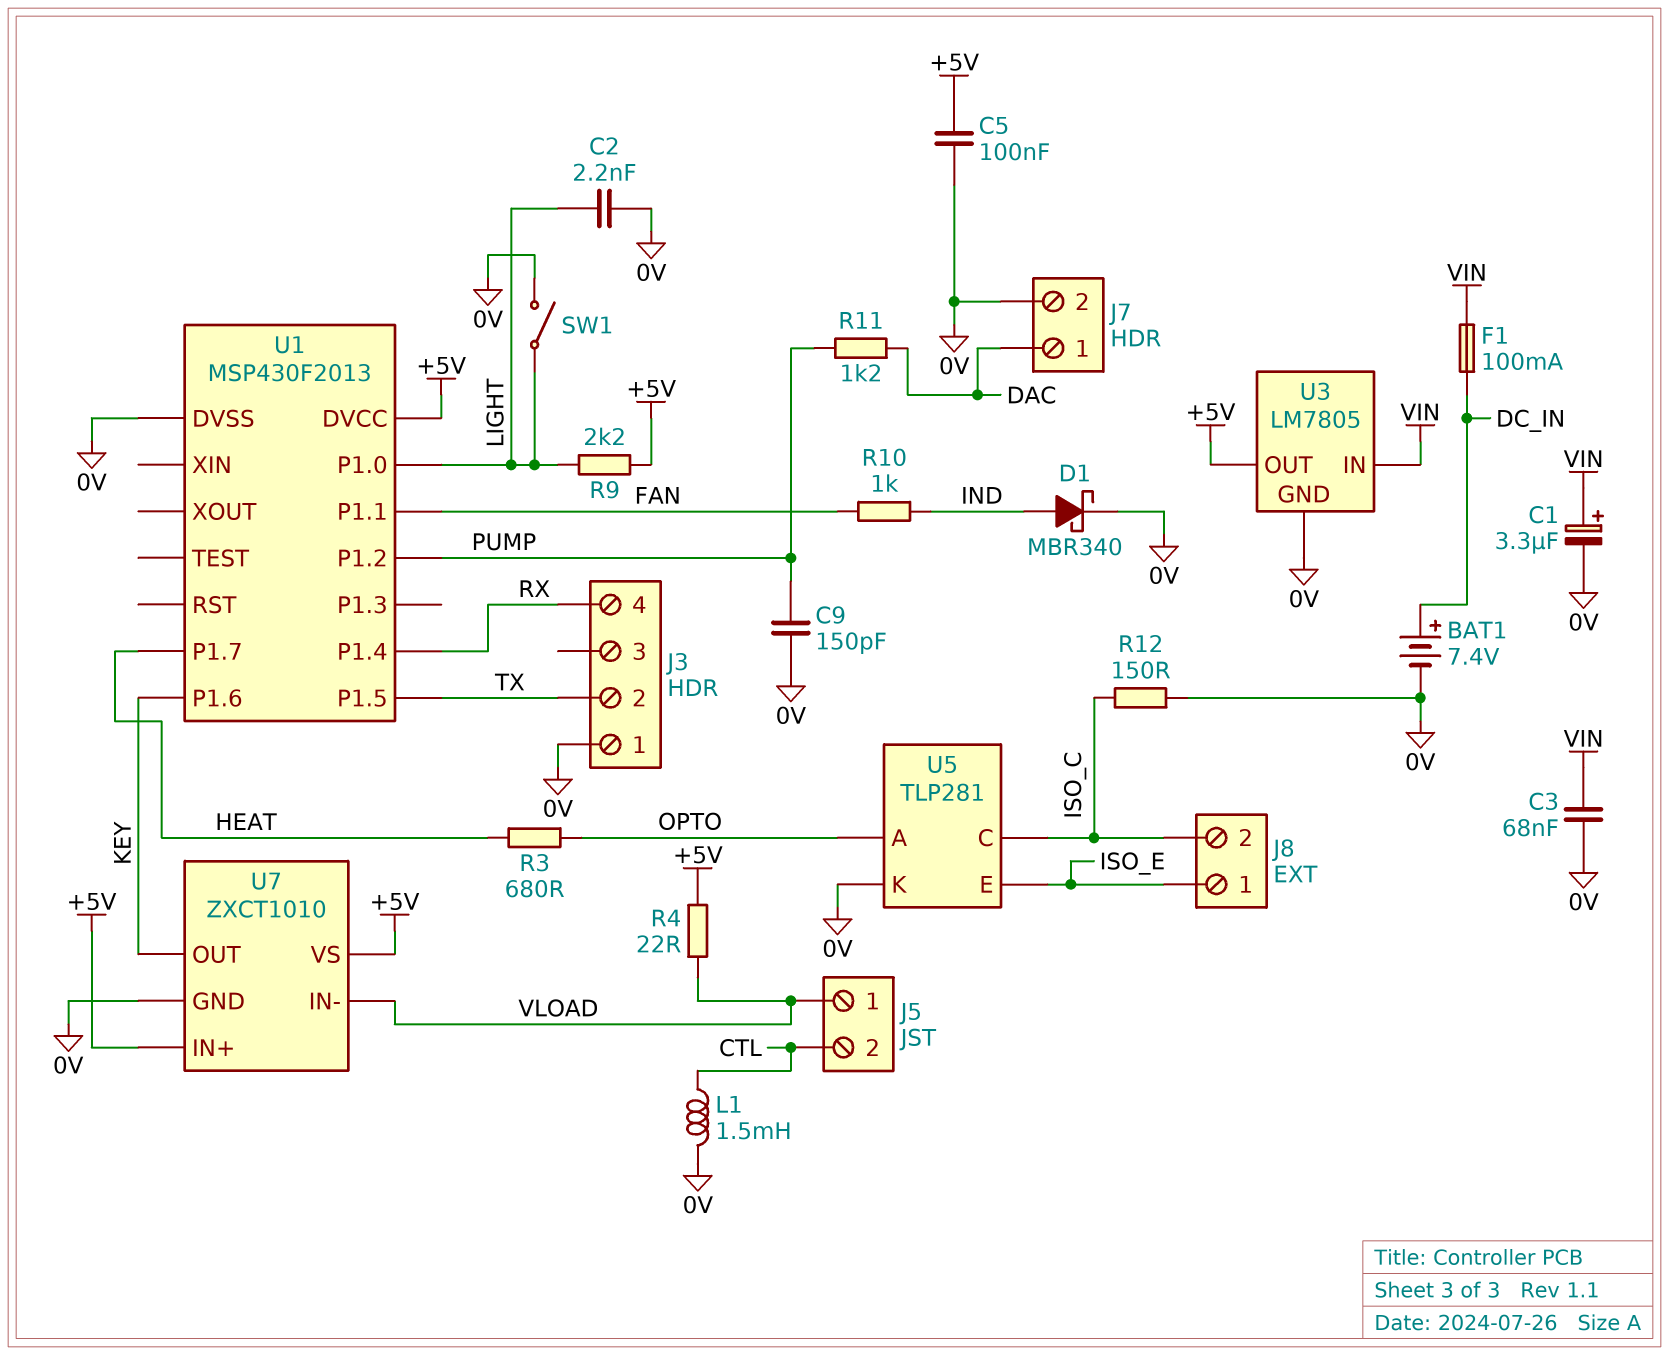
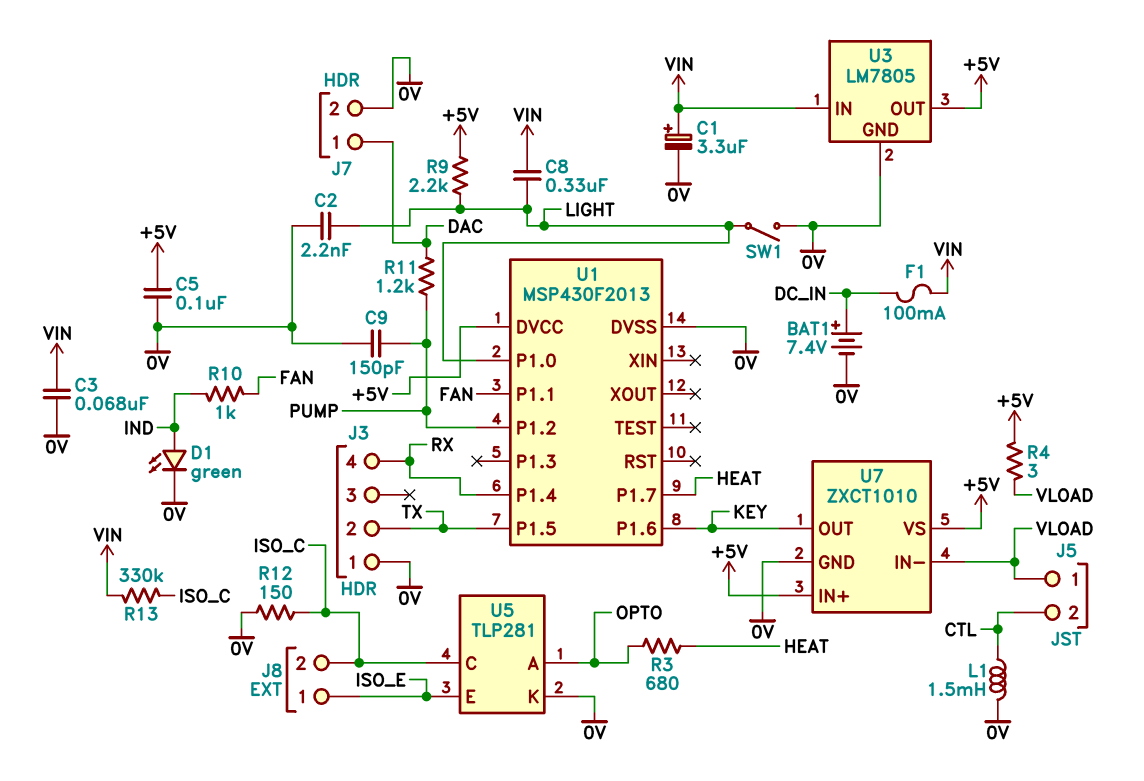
C8: none -> 330nF (LIGHT, VIN)
D1: schottky MBR340 (A IND, K 0V) -> LED green (A IND, K 0V)
R4: 22 (+5V, VLOAD) -> 3 (+5V, VLOAD)
R13: none -> 330k (ISO_C, VIN)

